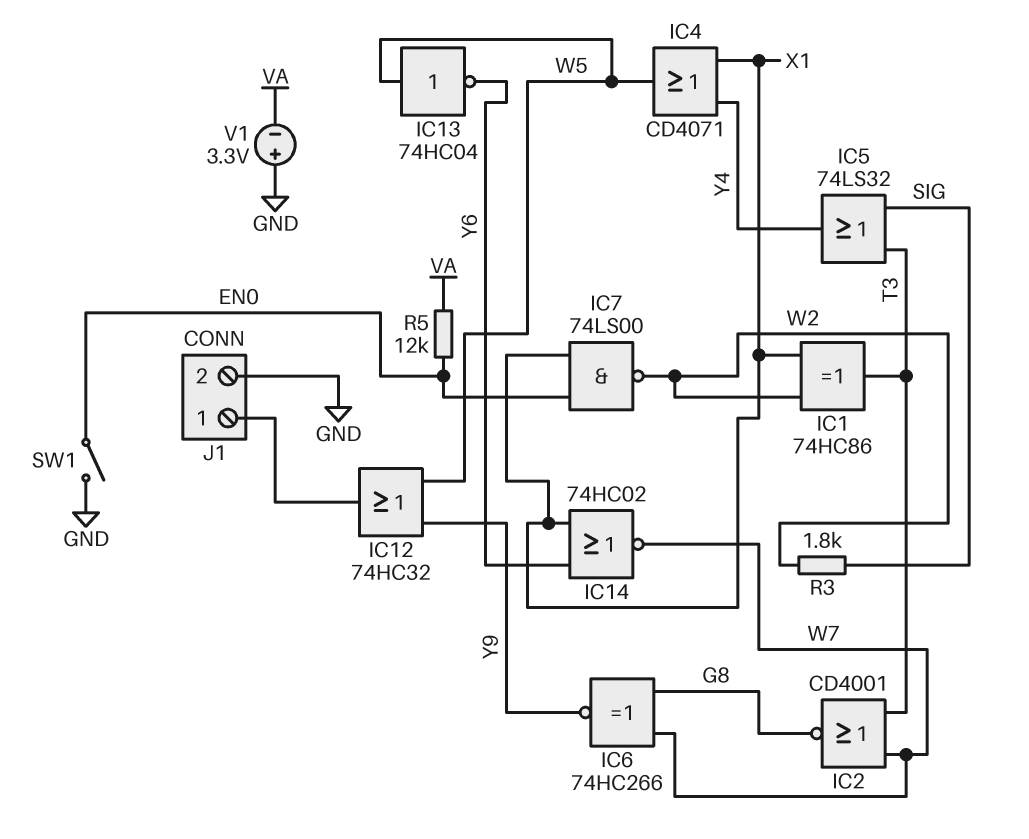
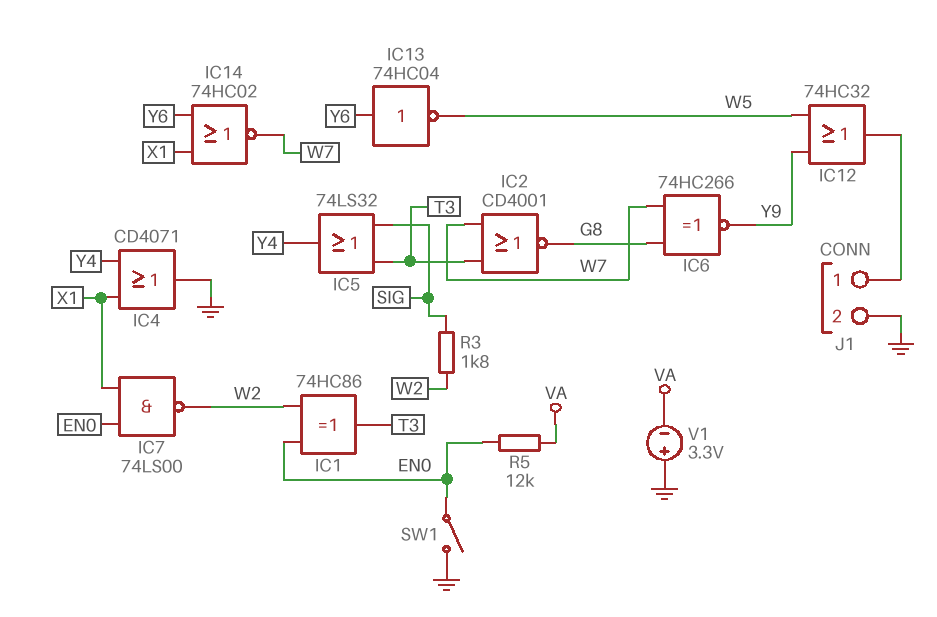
IC1: XOR 74HC86 (in W2, in X1, out T3) -> XOR 74HC86 (in EN0, in W2, out T3)
IC4: OR CD4071 (in X1, in Y4, out W5) -> OR CD4071 (in X1, in Y4, out GND)
IC13: NOT 74HC04 (in W5, out Y6) -> NOT 74HC04 (in Y6, out W5)

